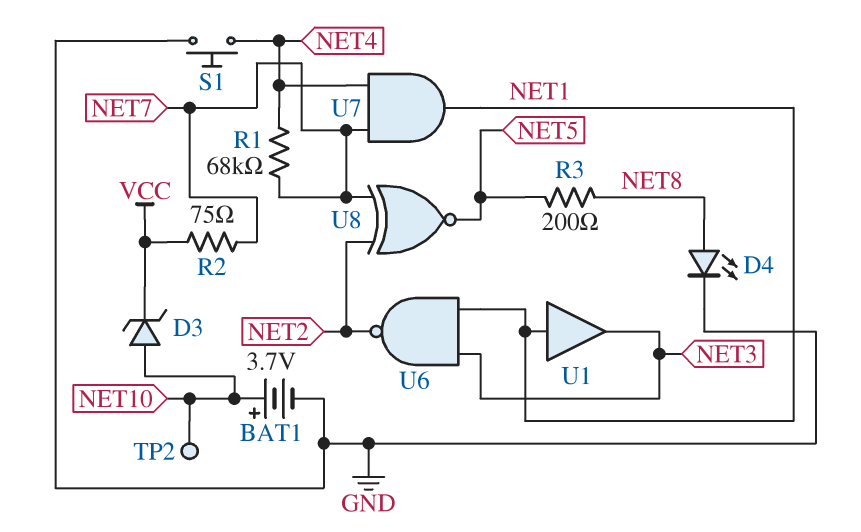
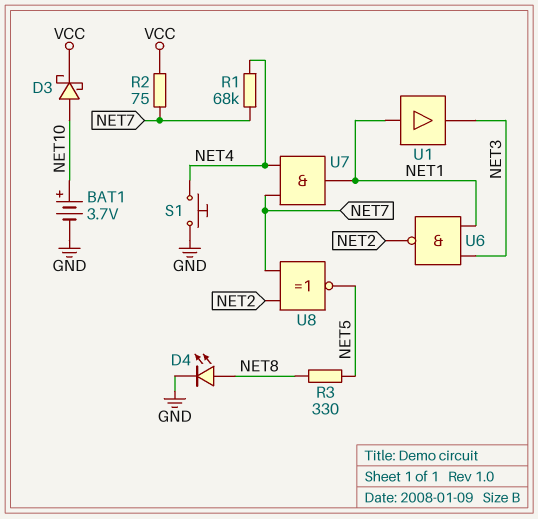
D3: zener (A NET10, K VCC) -> schottky (A NET10, K VCC)
R3: 200 (NET5, NET8) -> 330 (NET5, NET8)
TP2: test point (NET10) -> none

